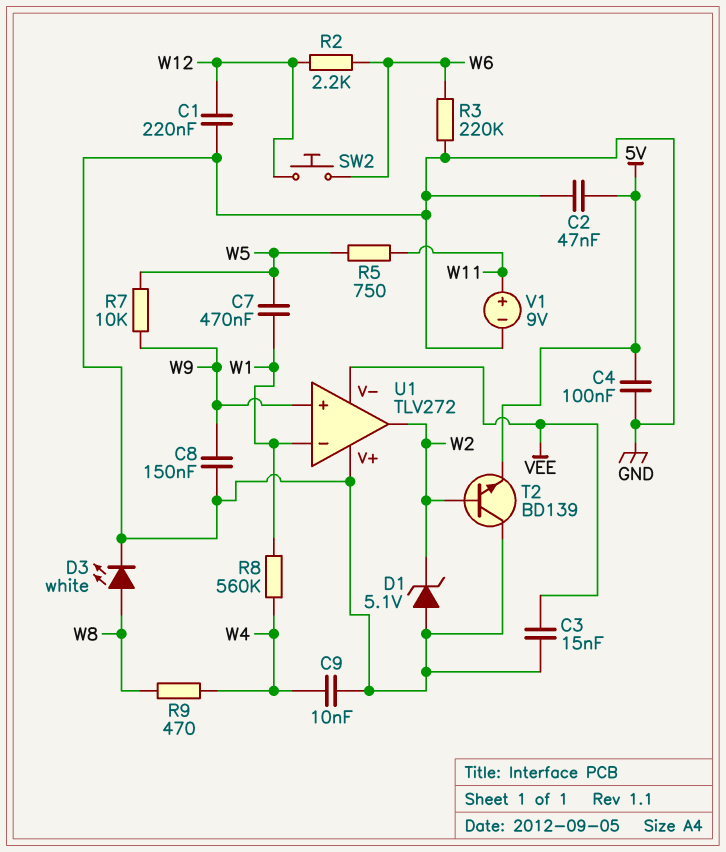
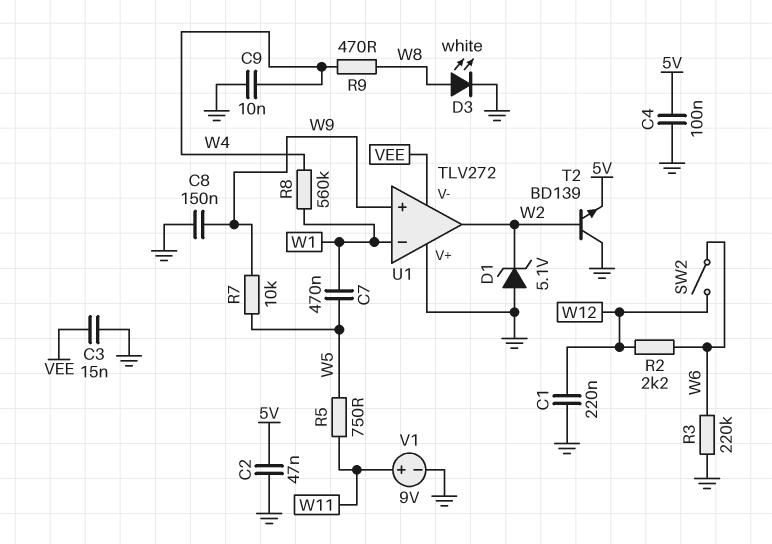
SW2: button (W6, W12) -> switch (W6, W12)

